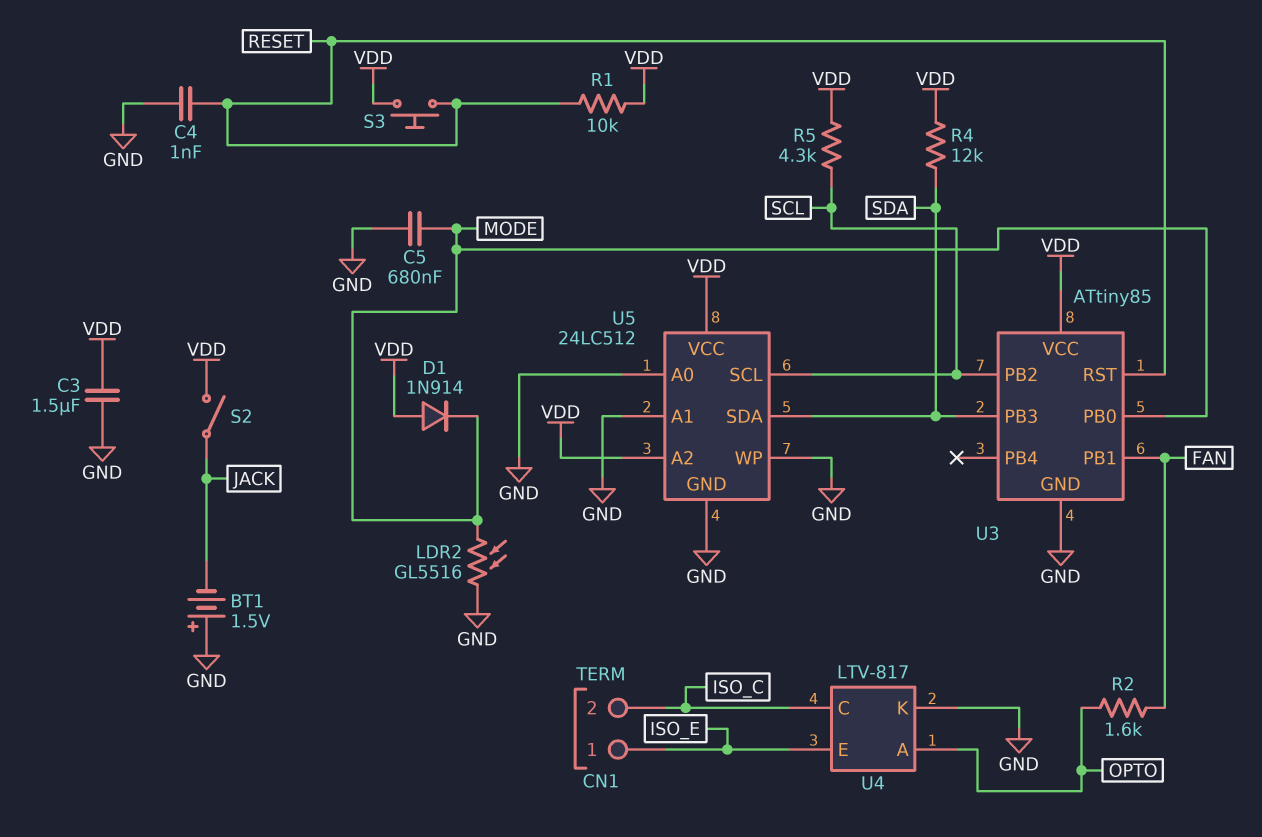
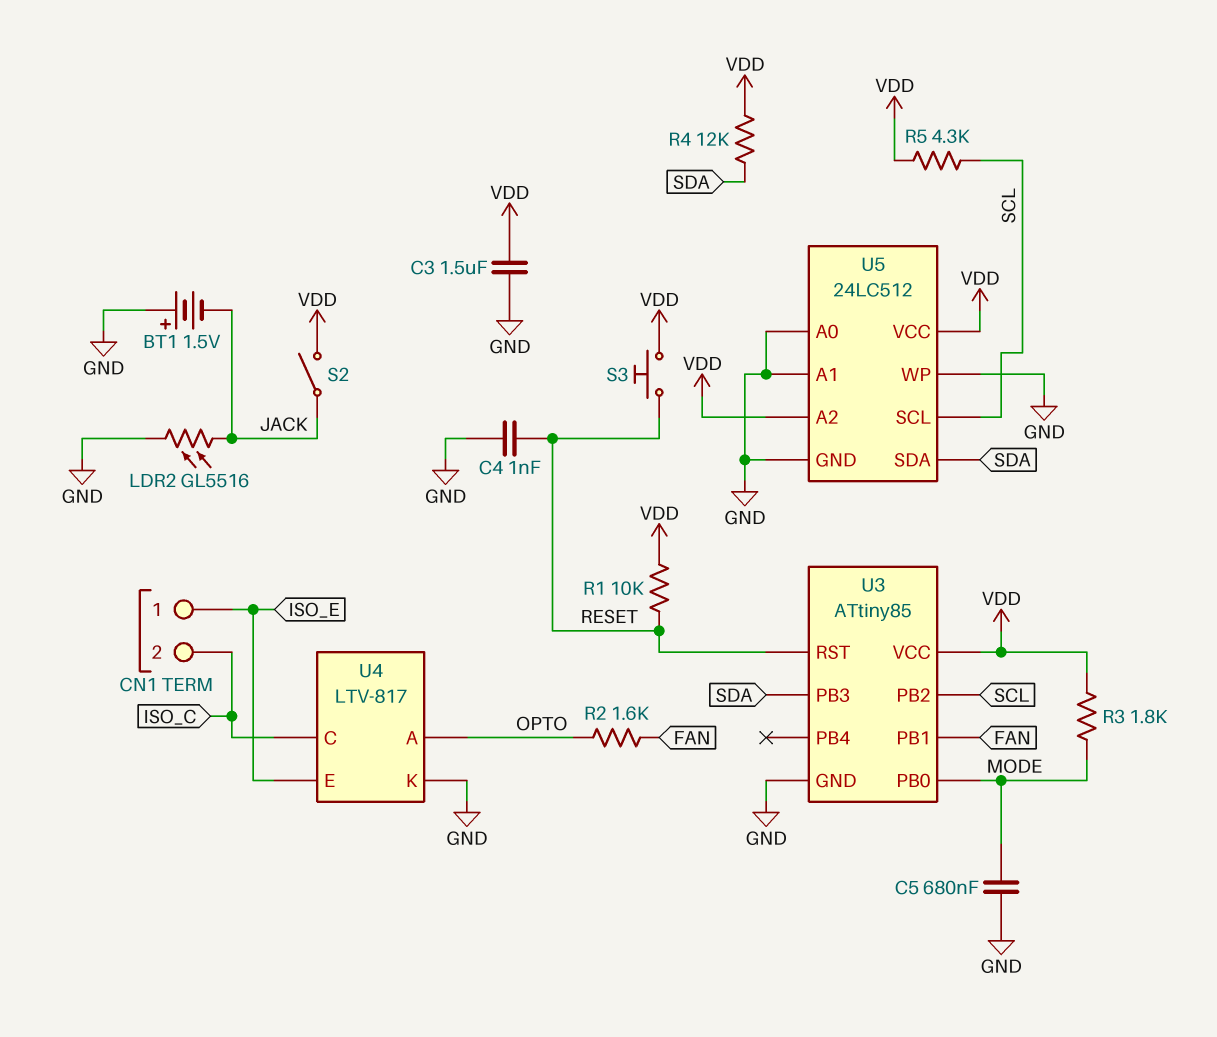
D1: diode 1N914 (A VDD, K MODE) -> none
LDR2: GL5516 (GND, MODE) -> GL5516 (GND, JACK)
R3: none -> 1.8k (MODE, VDD)

